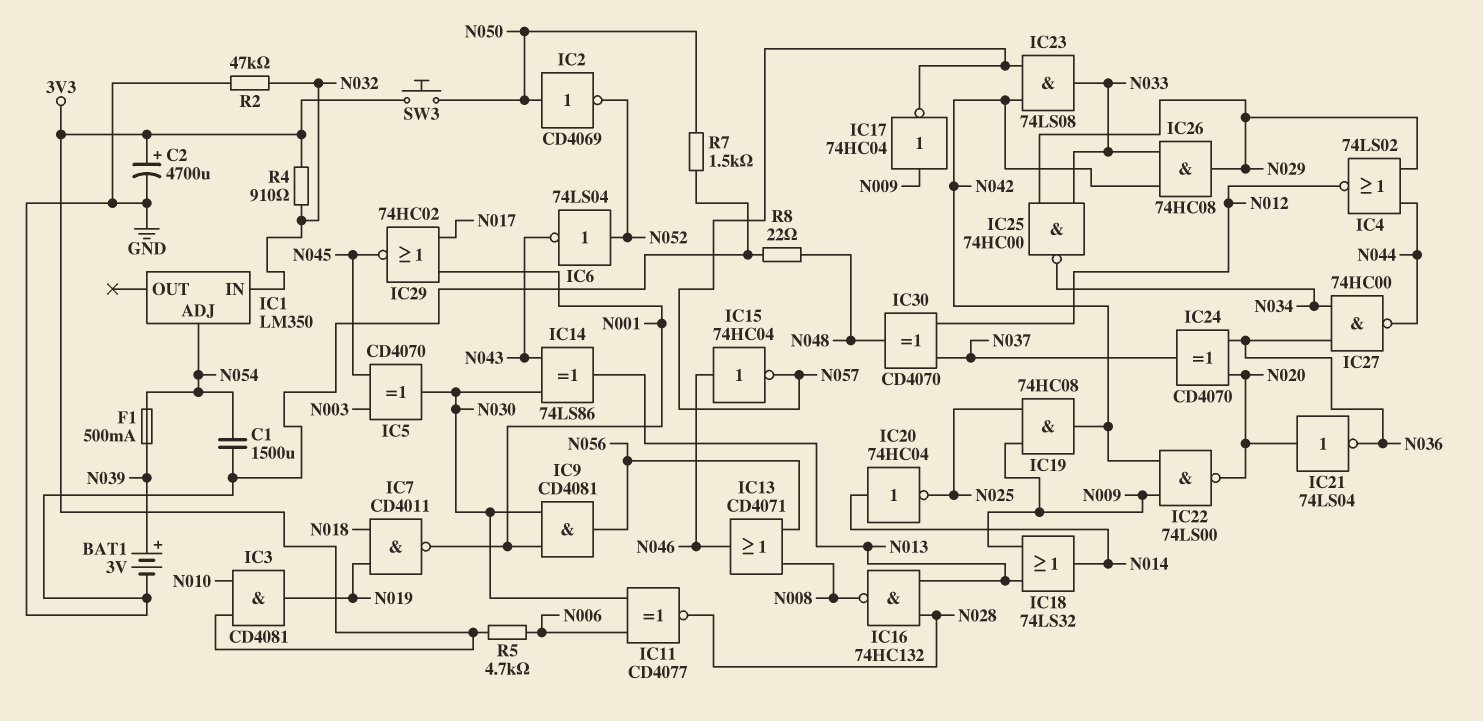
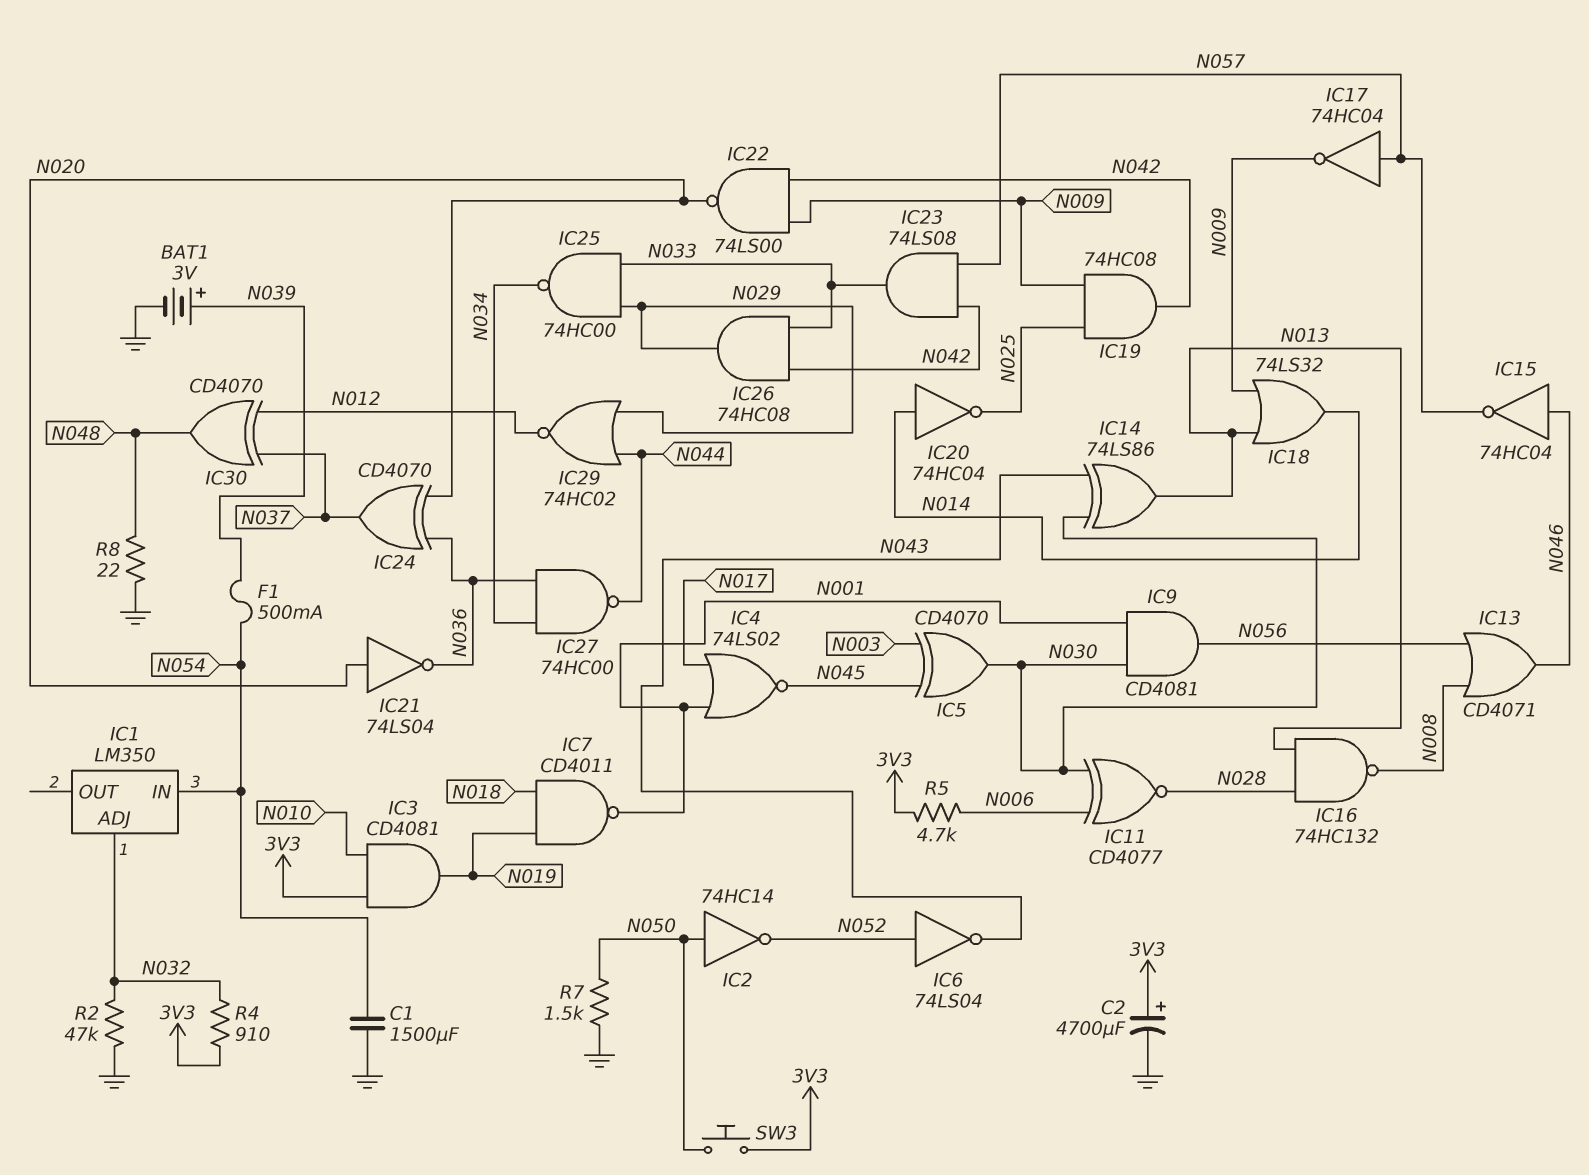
IC1 pin ADJ: N054 -> N032
IC1 pin IN: N032 -> N054
IC2: NOT CD4069 (in N050, out N052) -> NOT 74HC14 (in N050, out N052)
IC4: NOR 74LS02 (in N029, in N044, out N012) -> NOR 74LS02 (in N001, in N017, out N045)
IC17: NOT 74HC04 (in N009, out N057) -> NOT 74HC04 (in N057, out N009)
IC29: NOR 74HC02 (in N001, in N017, out N045) -> NOR 74HC02 (in N029, in N044, out N012)

